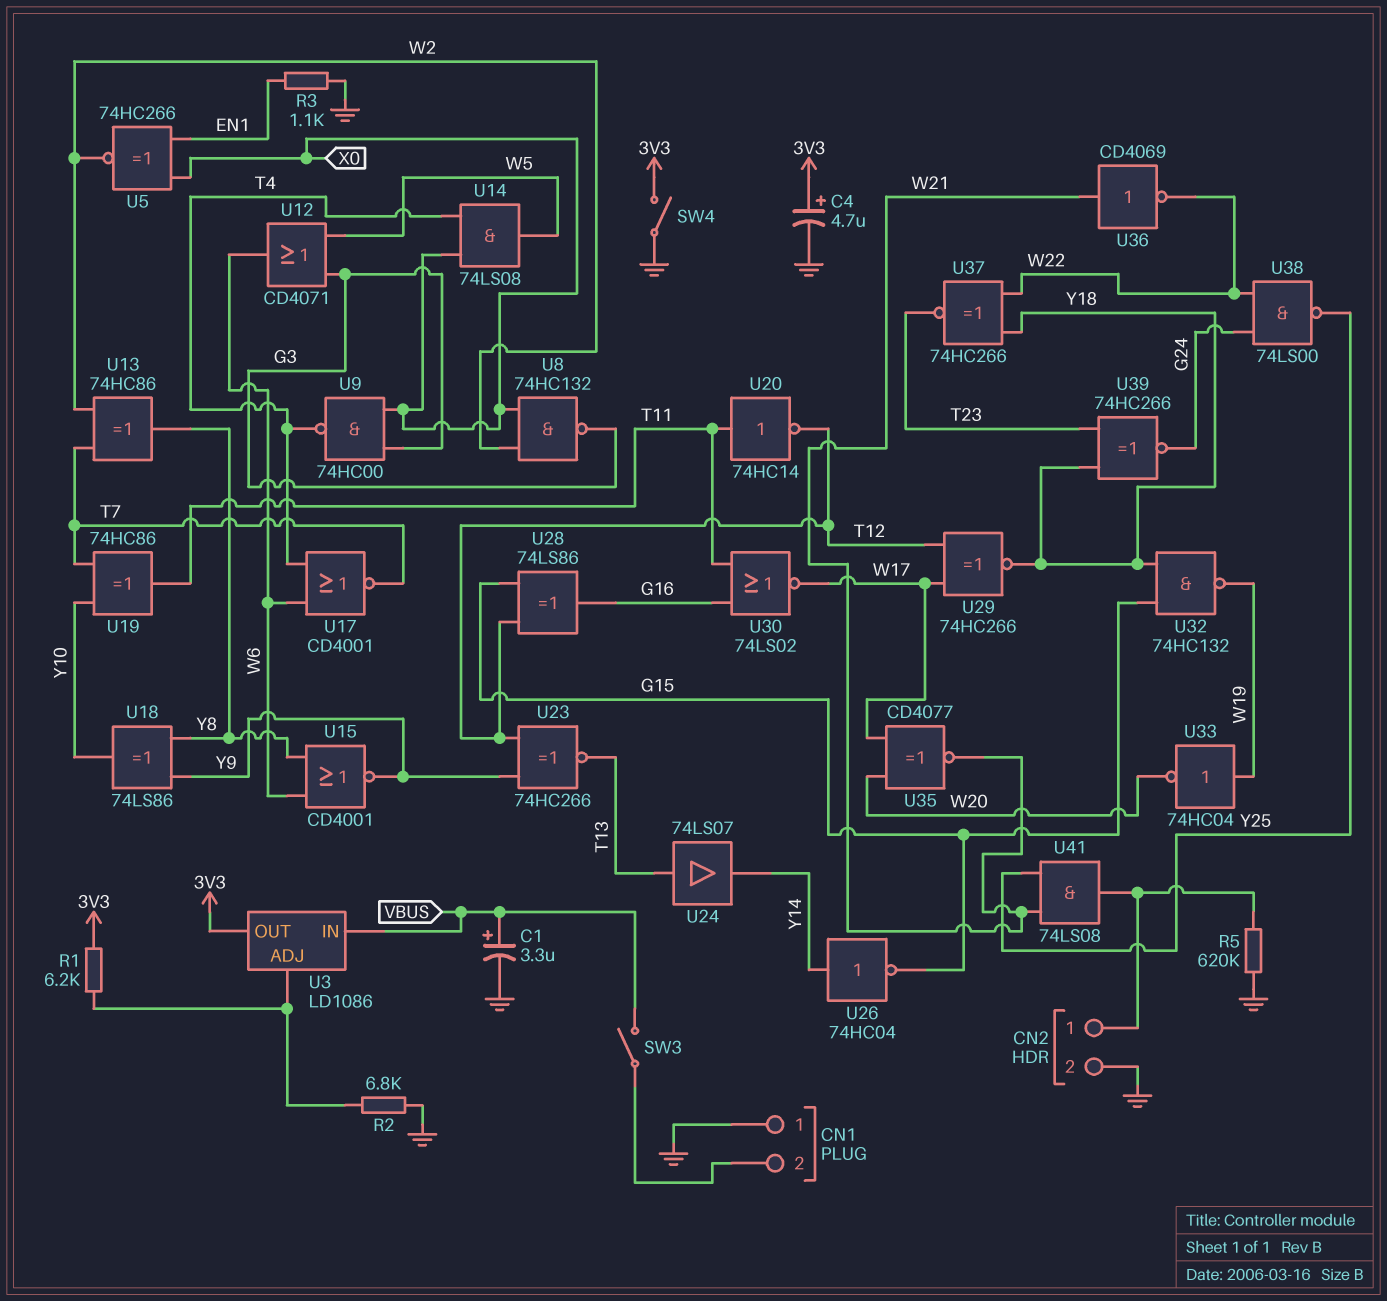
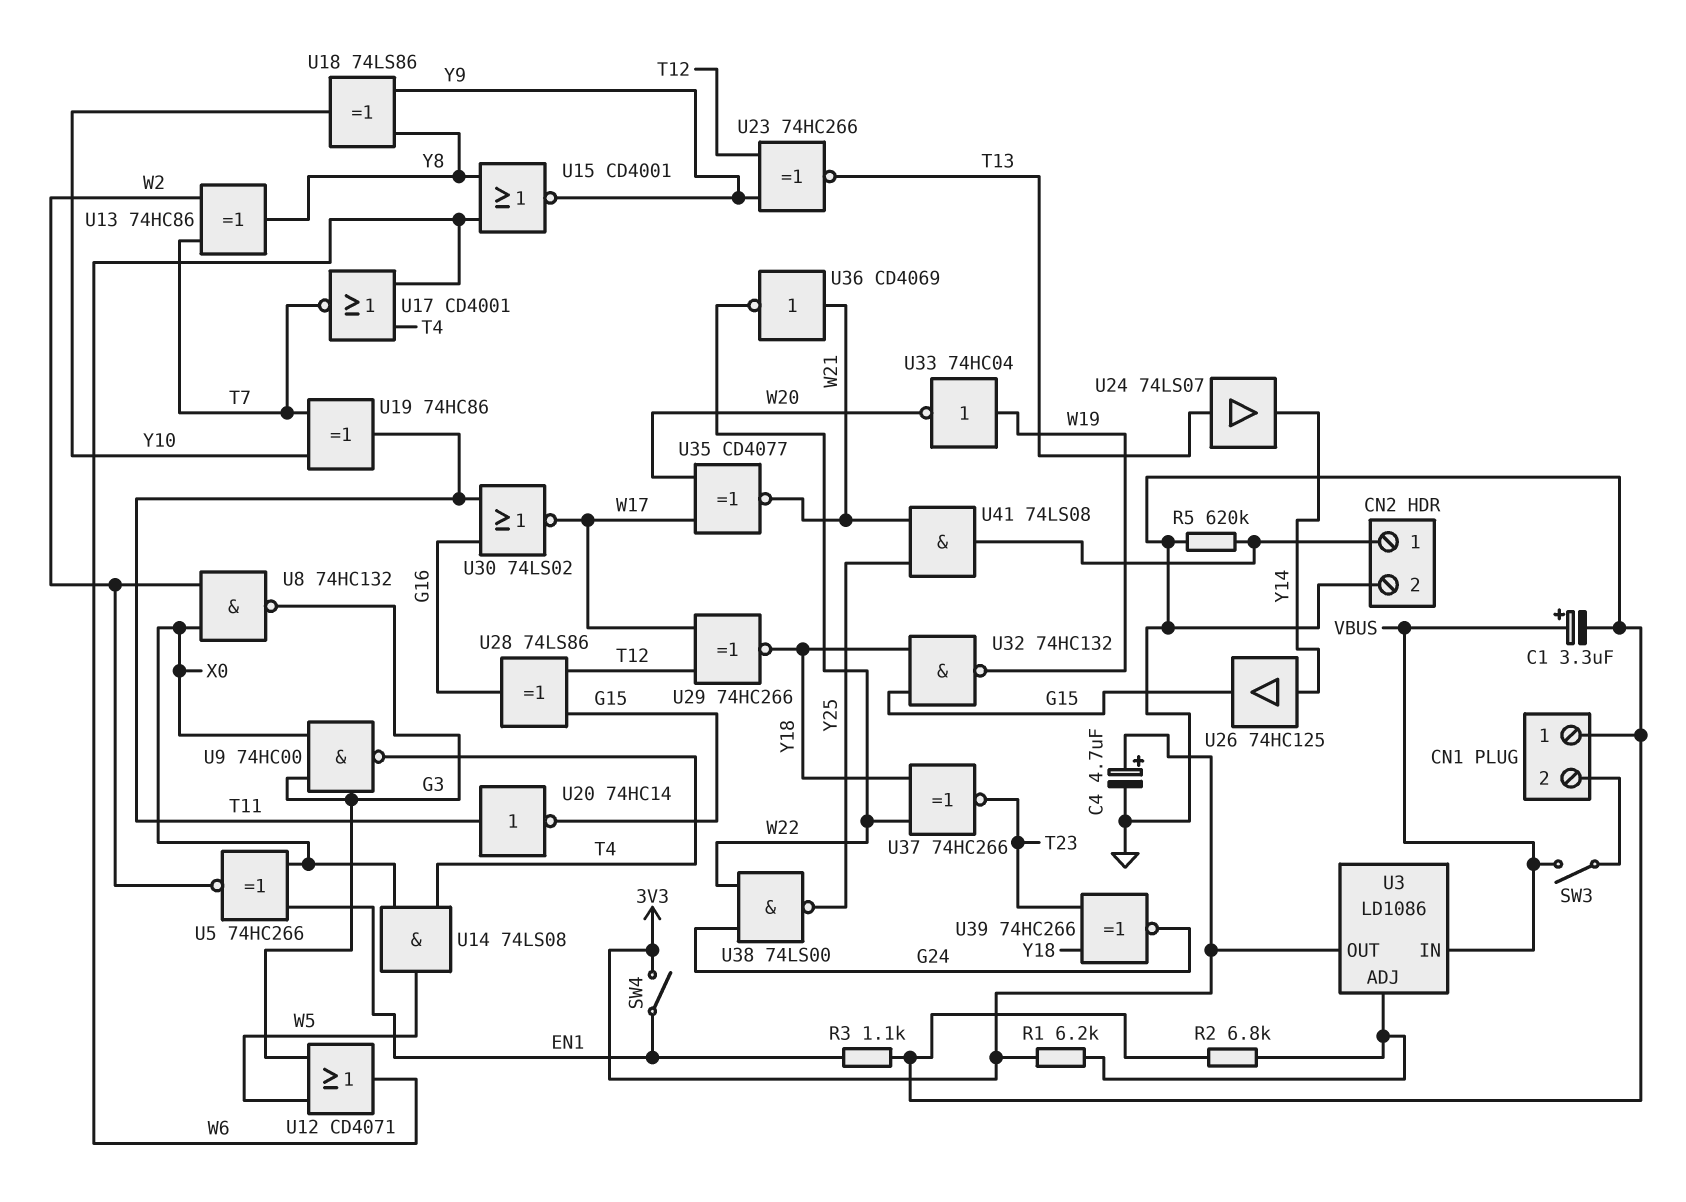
SW4: switch (3V3, GND) -> switch (3V3, EN1)
U20: NOT 74HC14 (in T11, out T12) -> NOT 74HC14 (in T11, out G15)
U26: NOT 74HC04 (in Y14, out G15) -> buffer 74HC125 (in Y14, out G15)

